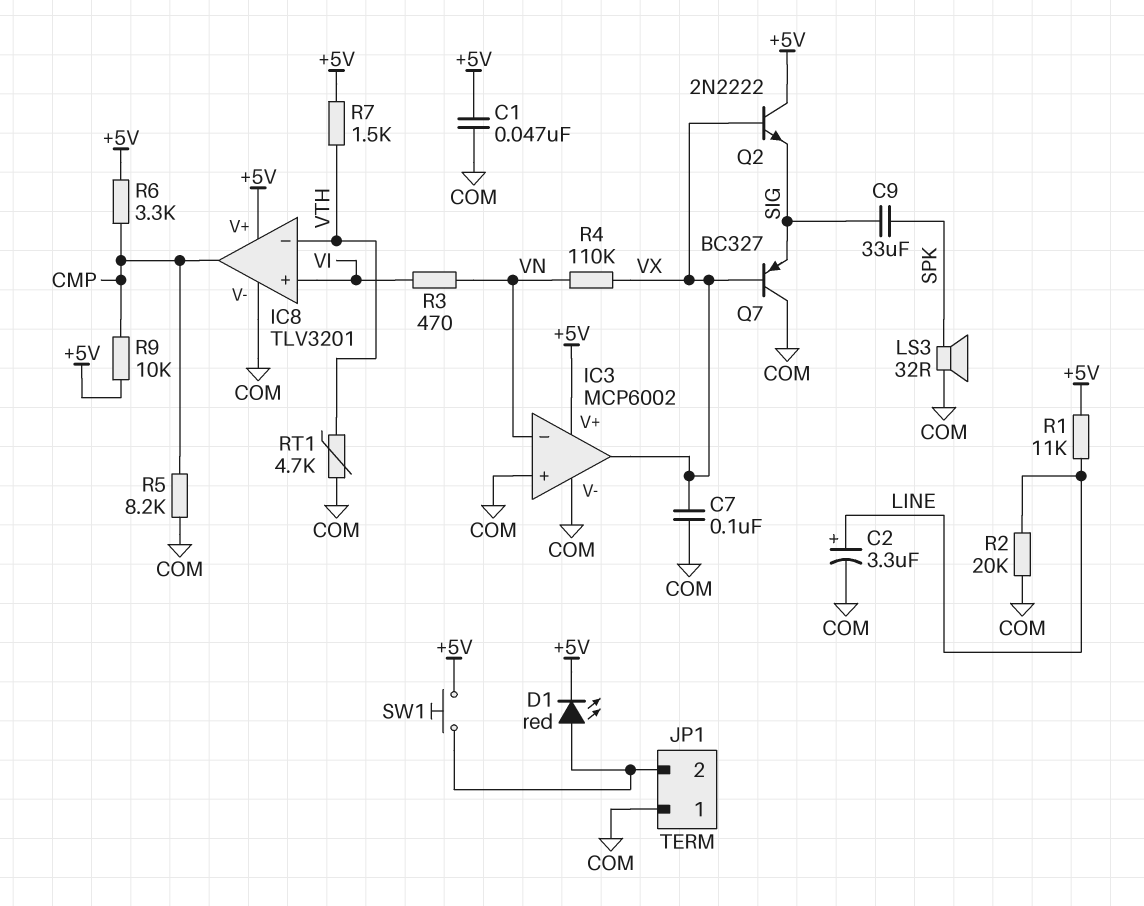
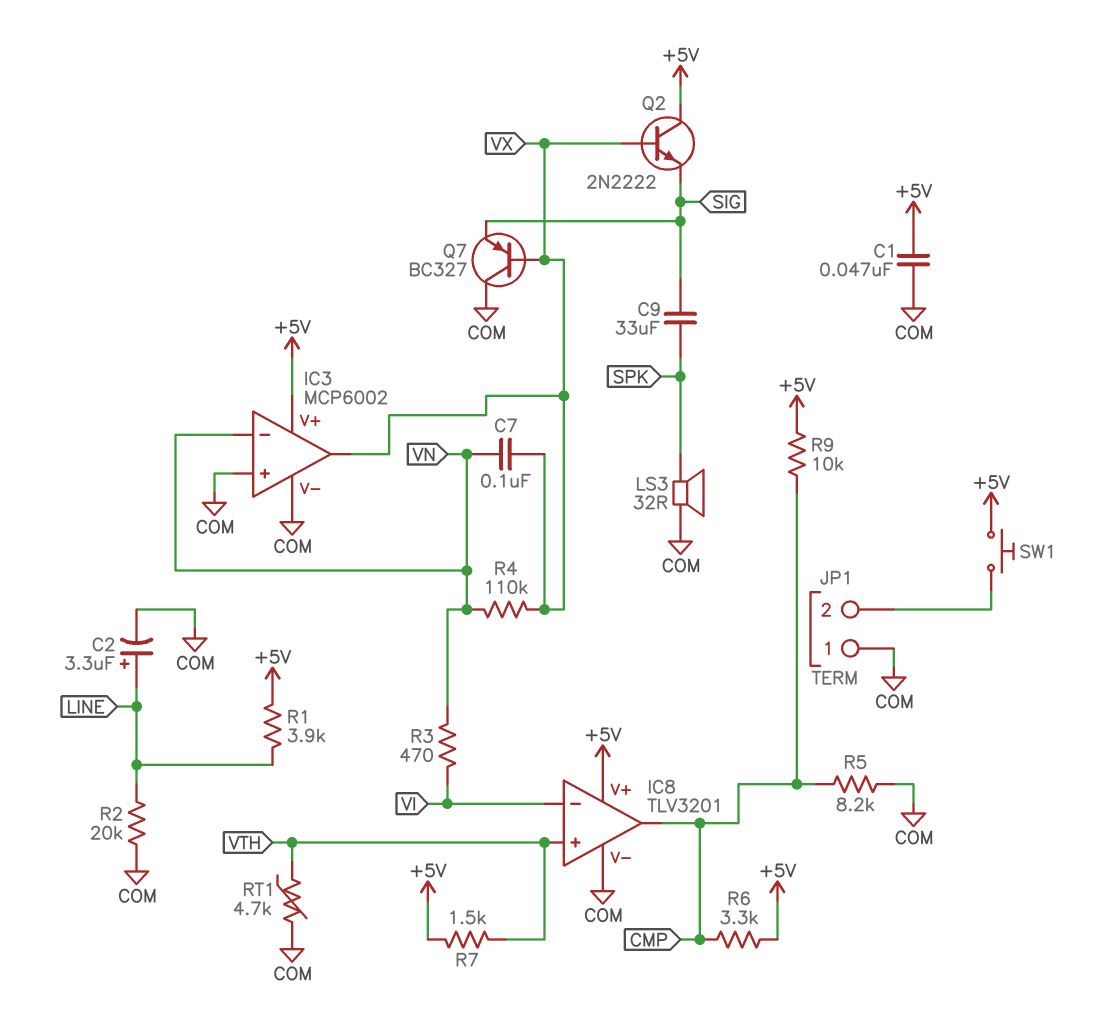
C7: 100nF (COM, VX) -> 100nF (VN, VX)
D1: LED red (A JP1/2, K +5V) -> none
IC8 pin in+: VI -> VTH
IC8 pin in-: VTH -> VI
R1: 11k (+5V, LINE) -> 3.9k (+5V, LINE)

